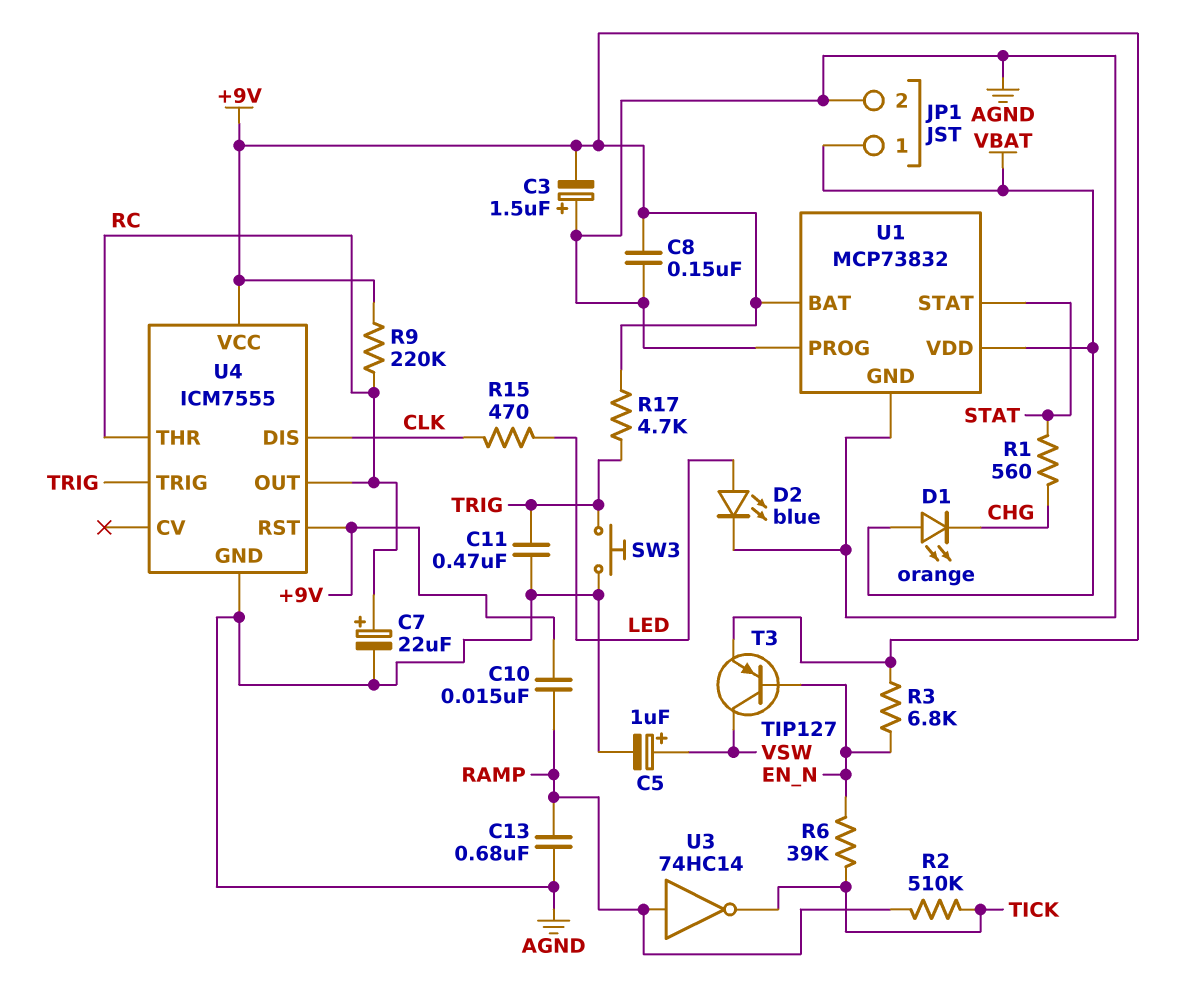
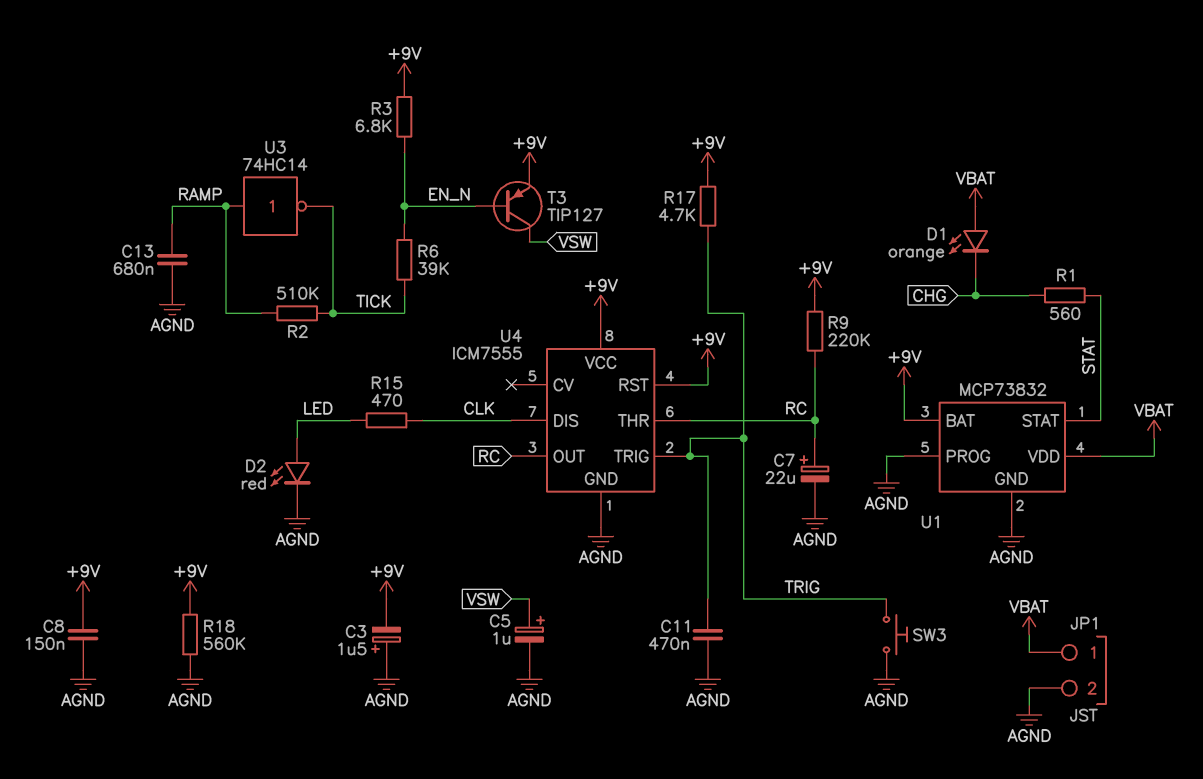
C10: 15nF (+9V, RAMP) -> none
D2: LED blue (A LED, K AGND) -> LED red (A LED, K AGND)
R18: none -> 560k (+9V, AGND)

